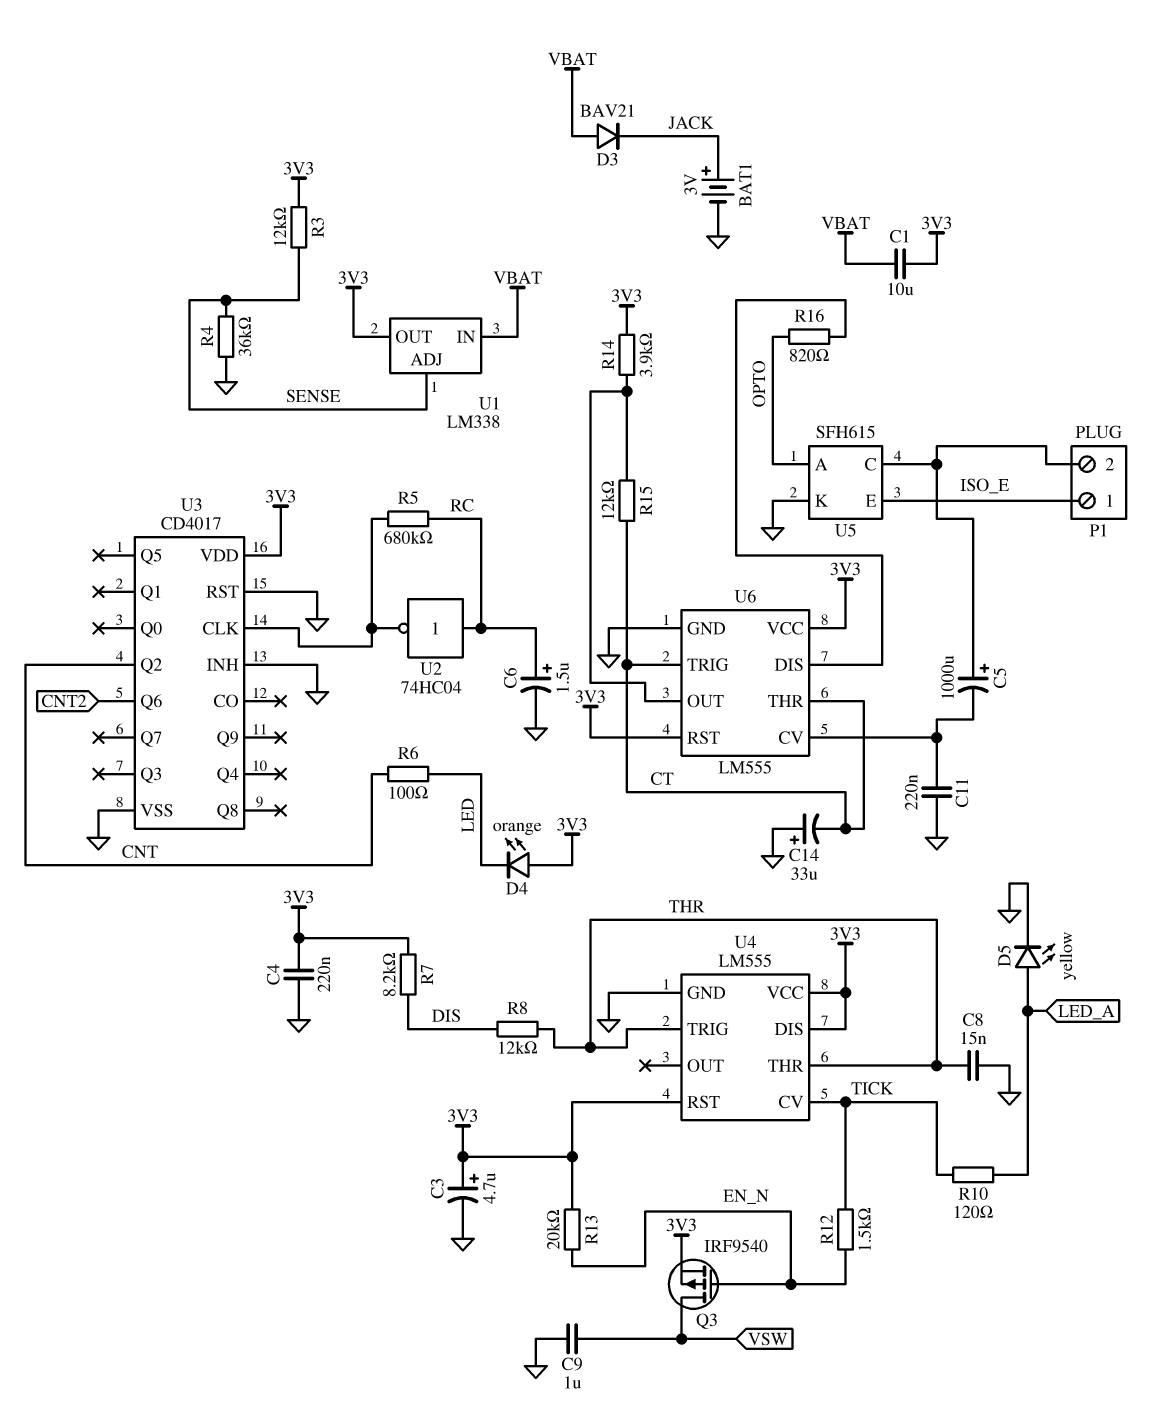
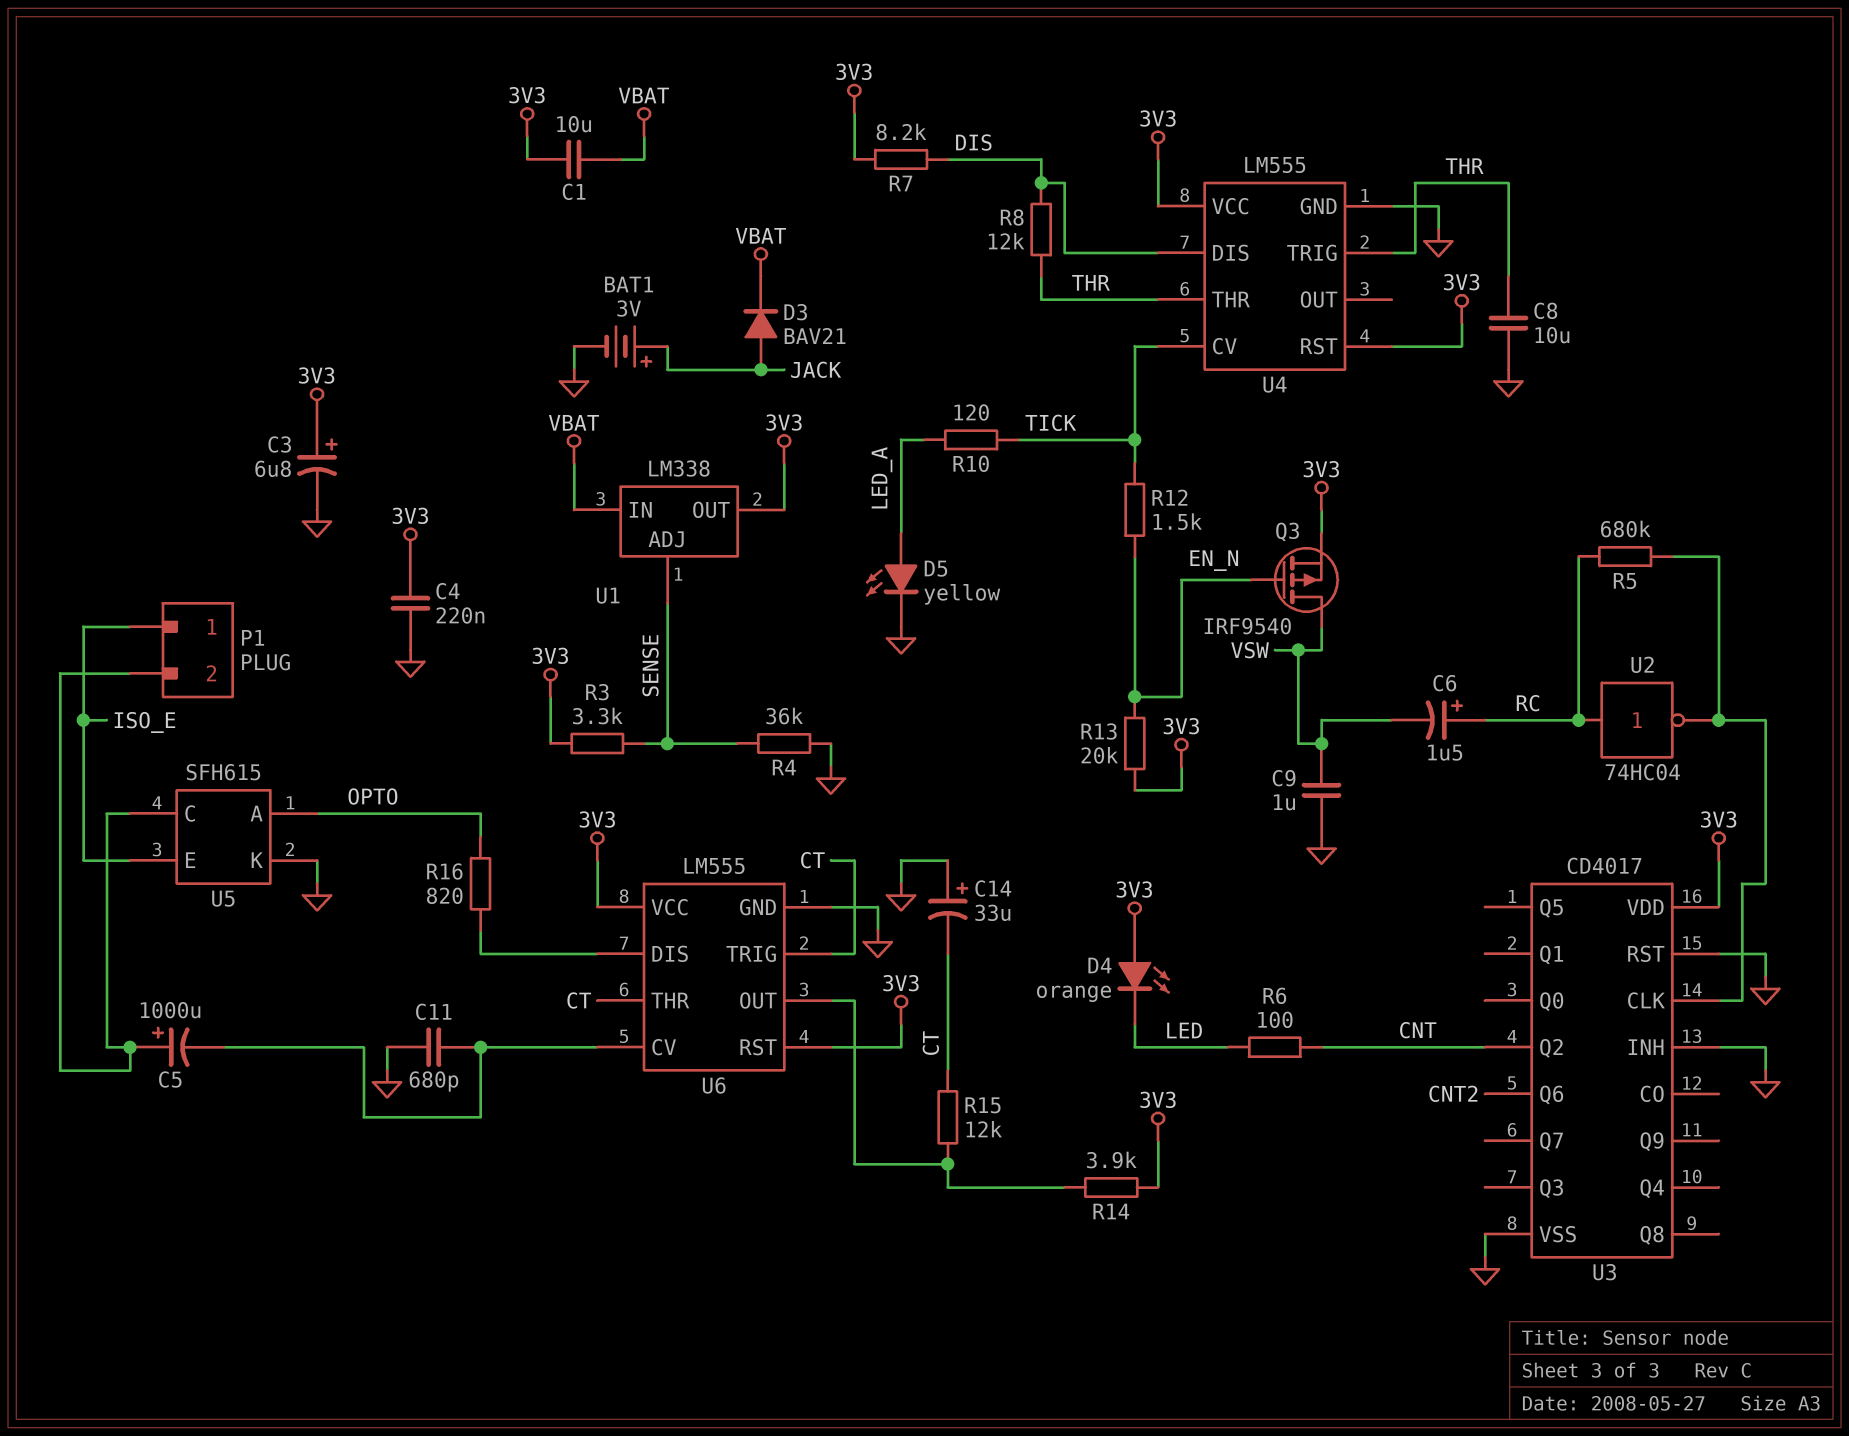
C3: 4.7uF (plus 3V3, minus GND) -> 6.8uF (plus 3V3, minus GND)
C6: 1.5uF (plus RC, minus GND) -> 1.5uF (plus RC, minus VSW)
C8: 15nF (GND, THR) -> 10uF (GND, THR)
C11: 220nF (GND, U6/CV) -> 680pF (GND, U6/CV)
D3: diode BAV21 (A VBAT, K JACK) -> diode BAV21 (A JACK, K VBAT)
R3: 12k (3V3, SENSE) -> 3.3k (3V3, SENSE)
U4 pin DIS: 3V3 -> DIS

